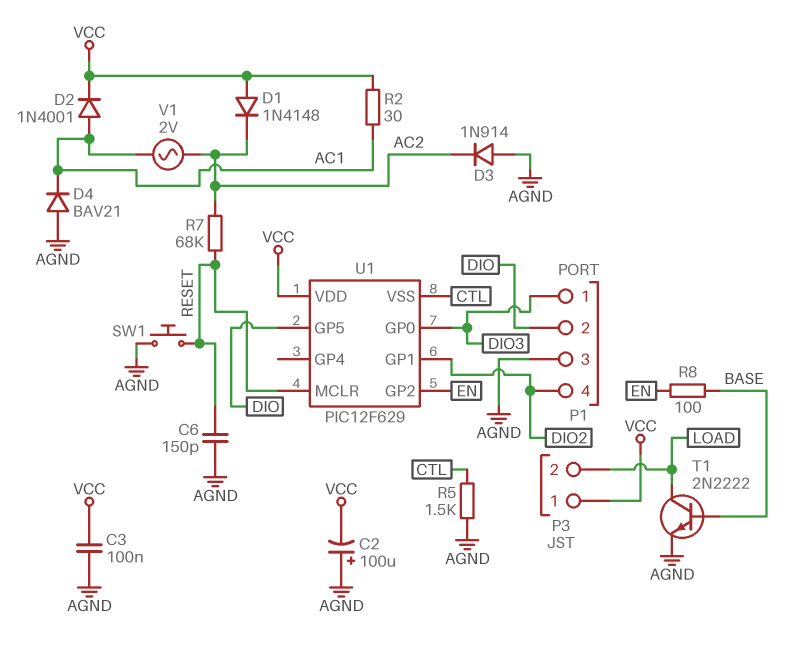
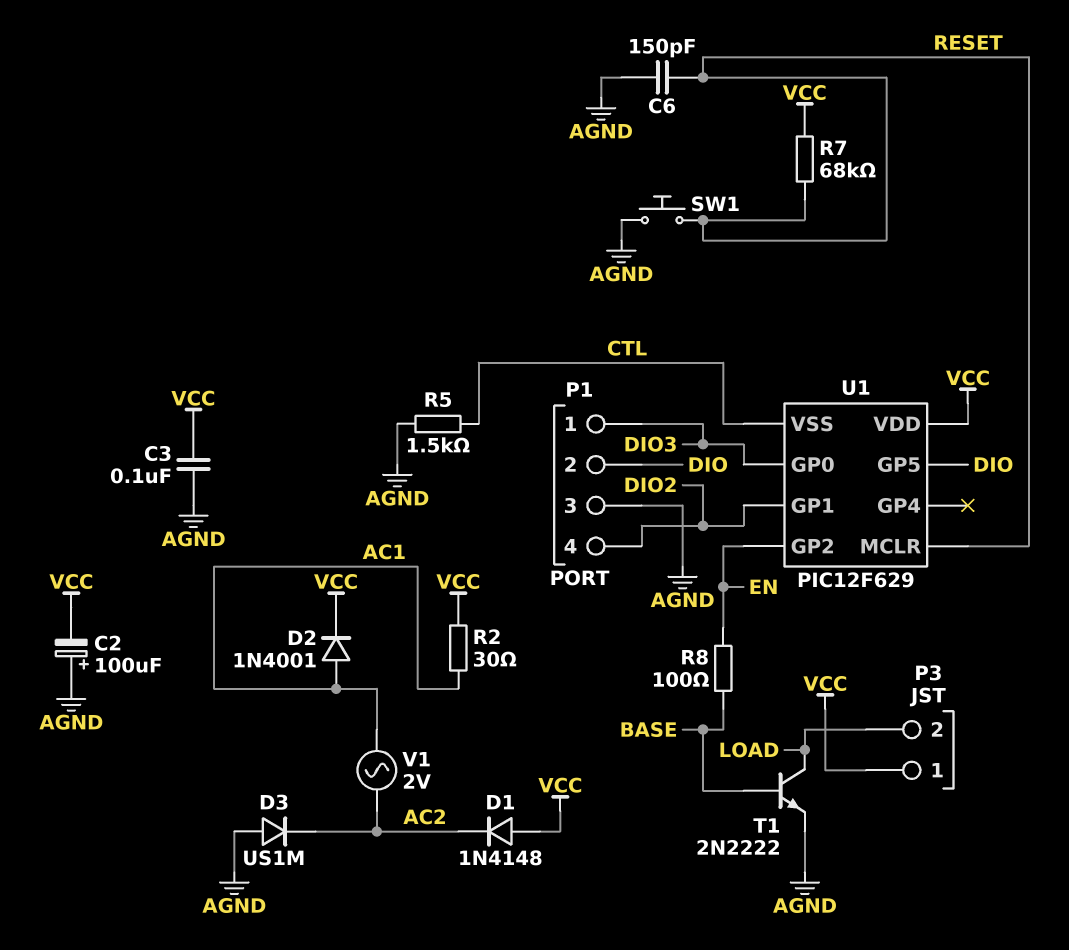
D3: diode 1N914 (A AGND, K AC2) -> diode US1M (A AGND, K AC2)
D4: diode BAV21 (A AGND, K AC1) -> none
R7: 68k (AC2, RESET) -> 68k (RESET, VCC)

